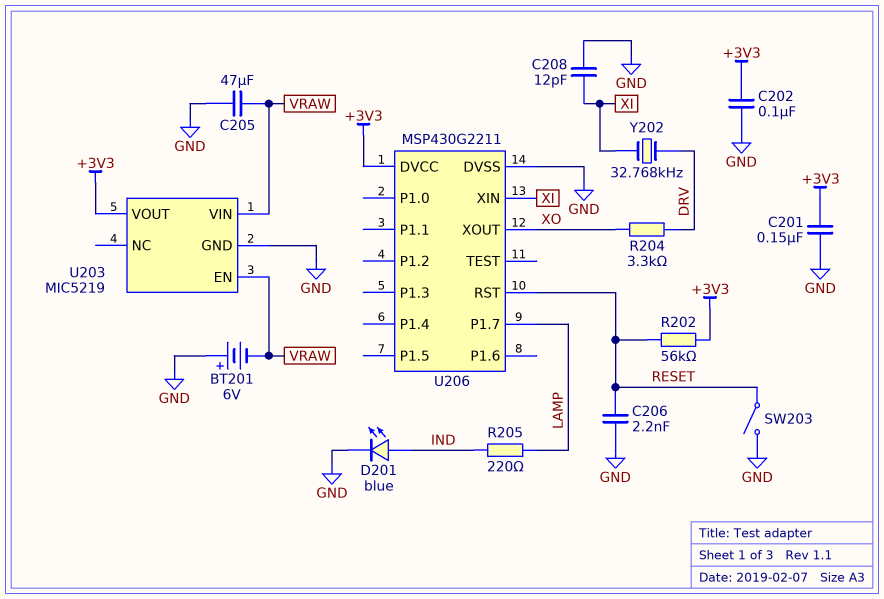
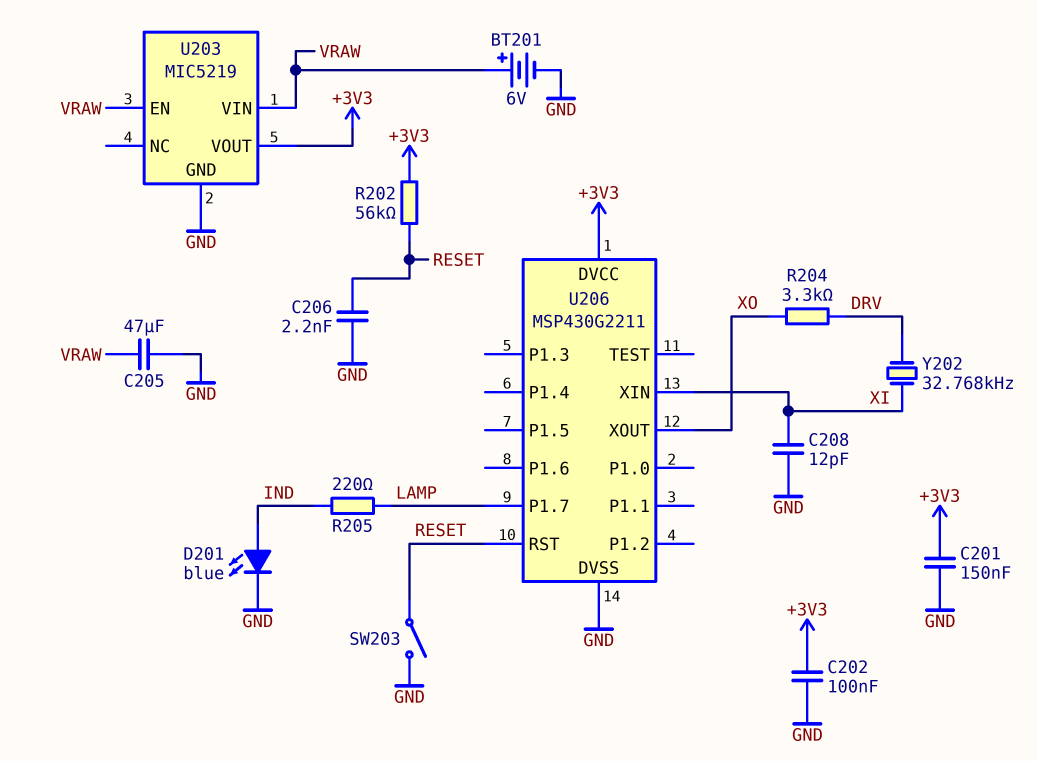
BT201: 6V (plus GND, minus VRAW) -> 6V (plus VRAW, minus GND)

